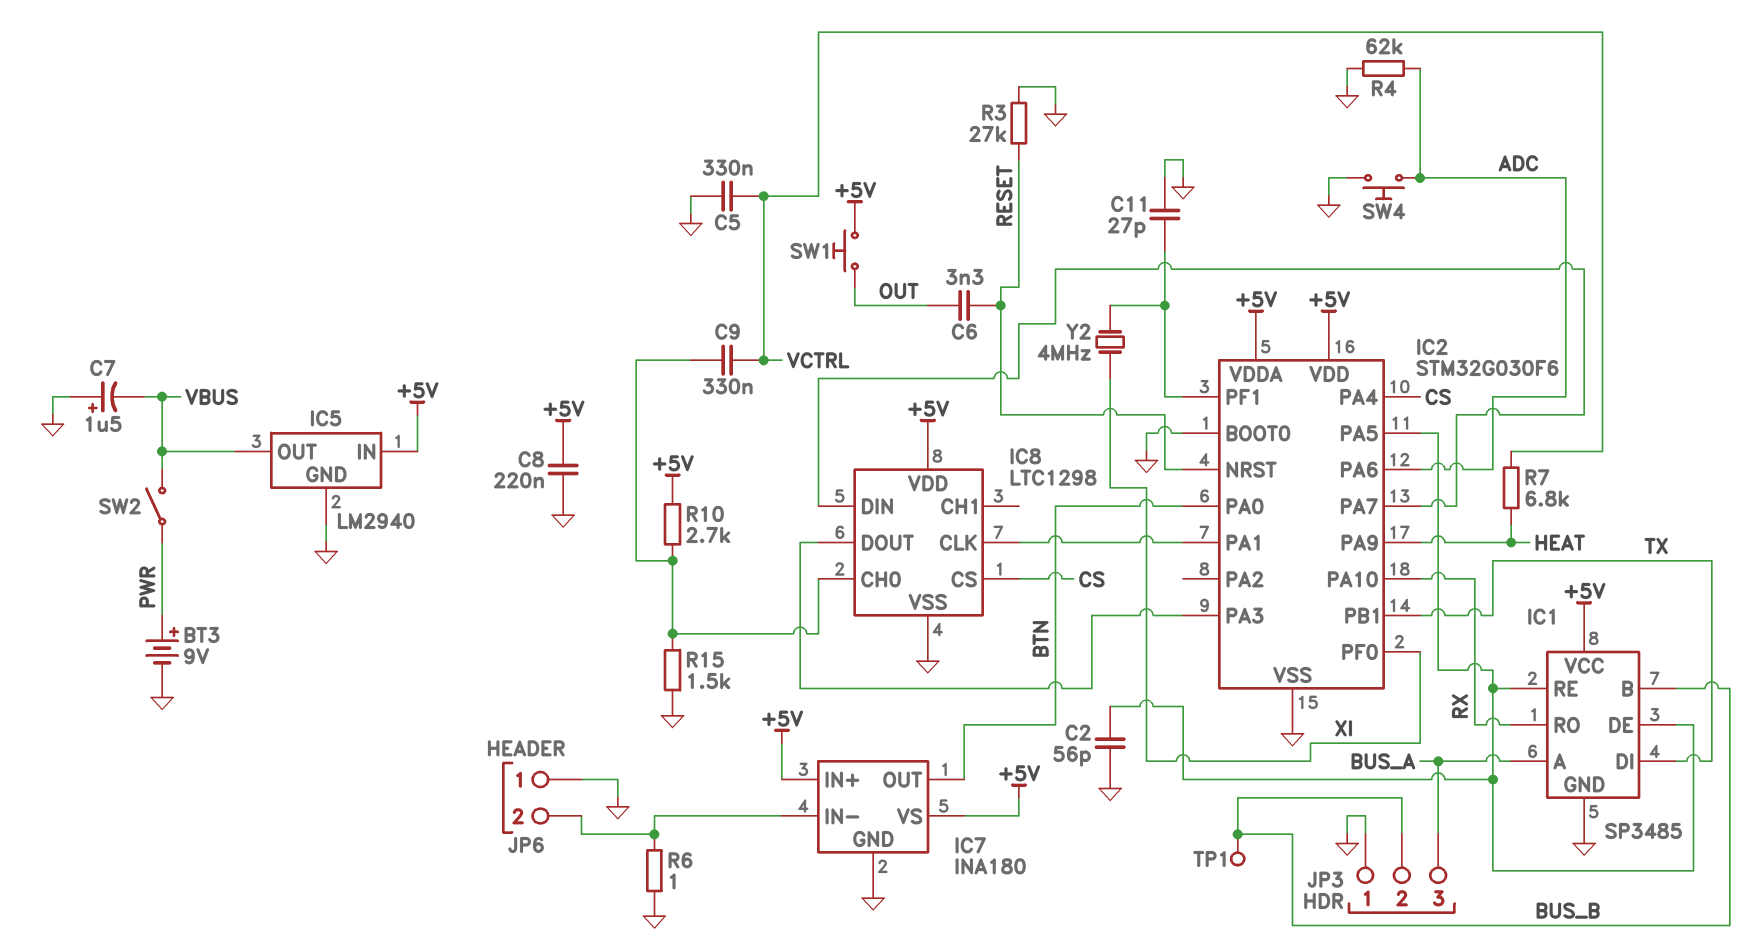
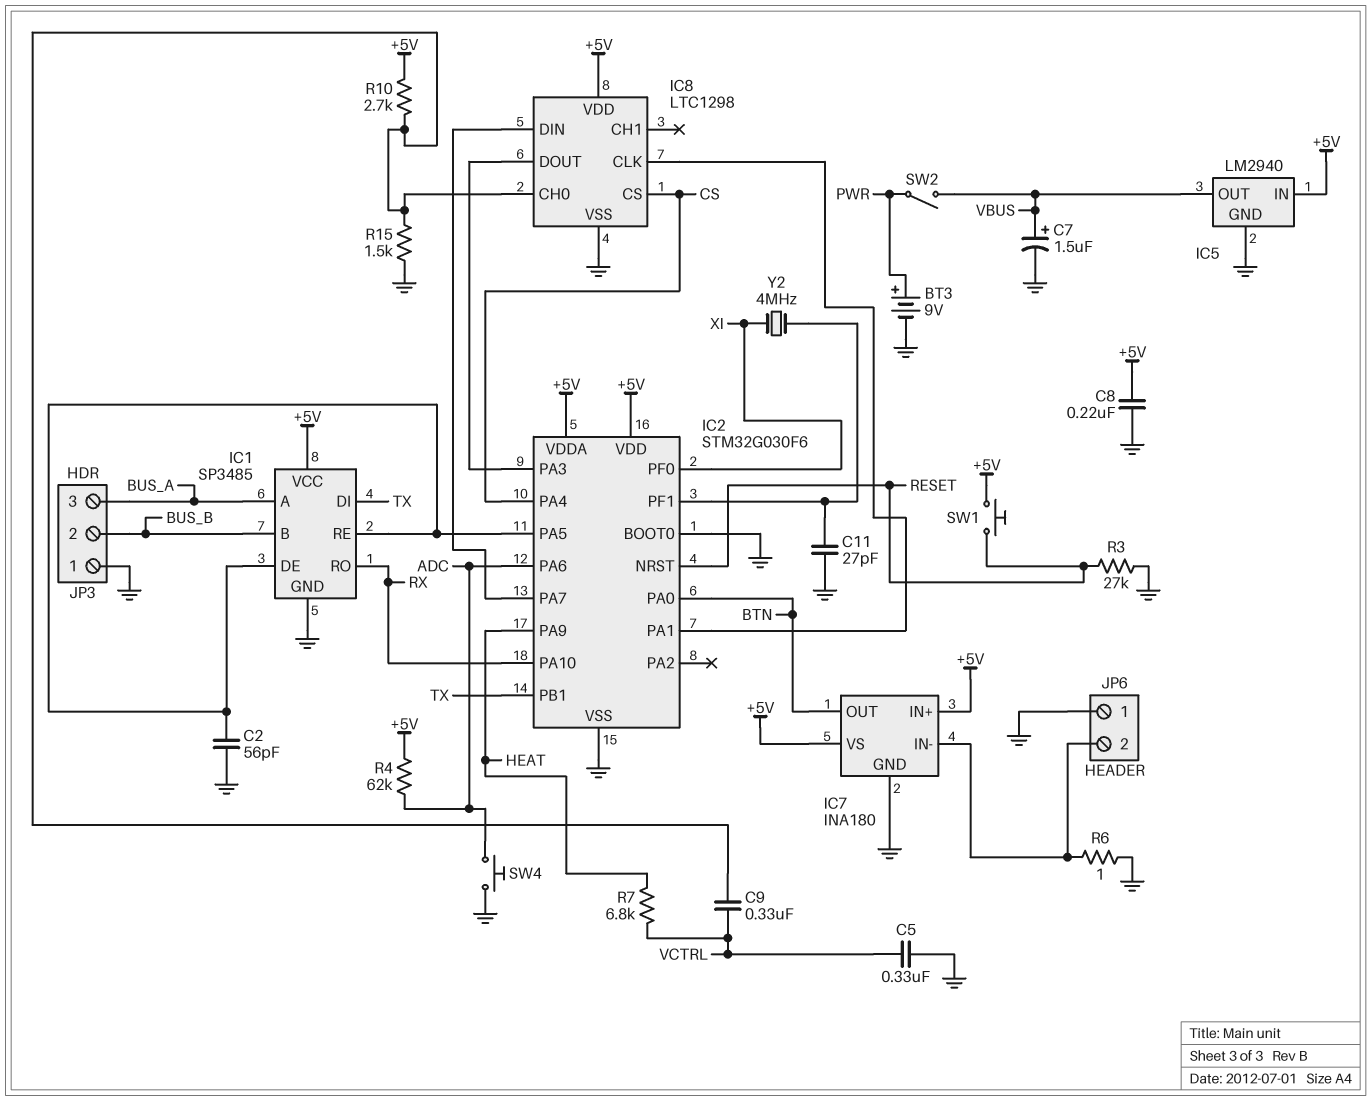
C6: 3.3nF (OUT, RESET) -> none
C7: 1.5uF (plus GND, minus VBUS) -> 1.5uF (plus VBUS, minus GND)
R4: 62k (ADC, GND) -> 62k (+5V, ADC)
SW1: button (+5V, OUT) -> button (+5V, RESET)
TP1: test point (BUS_B) -> none

